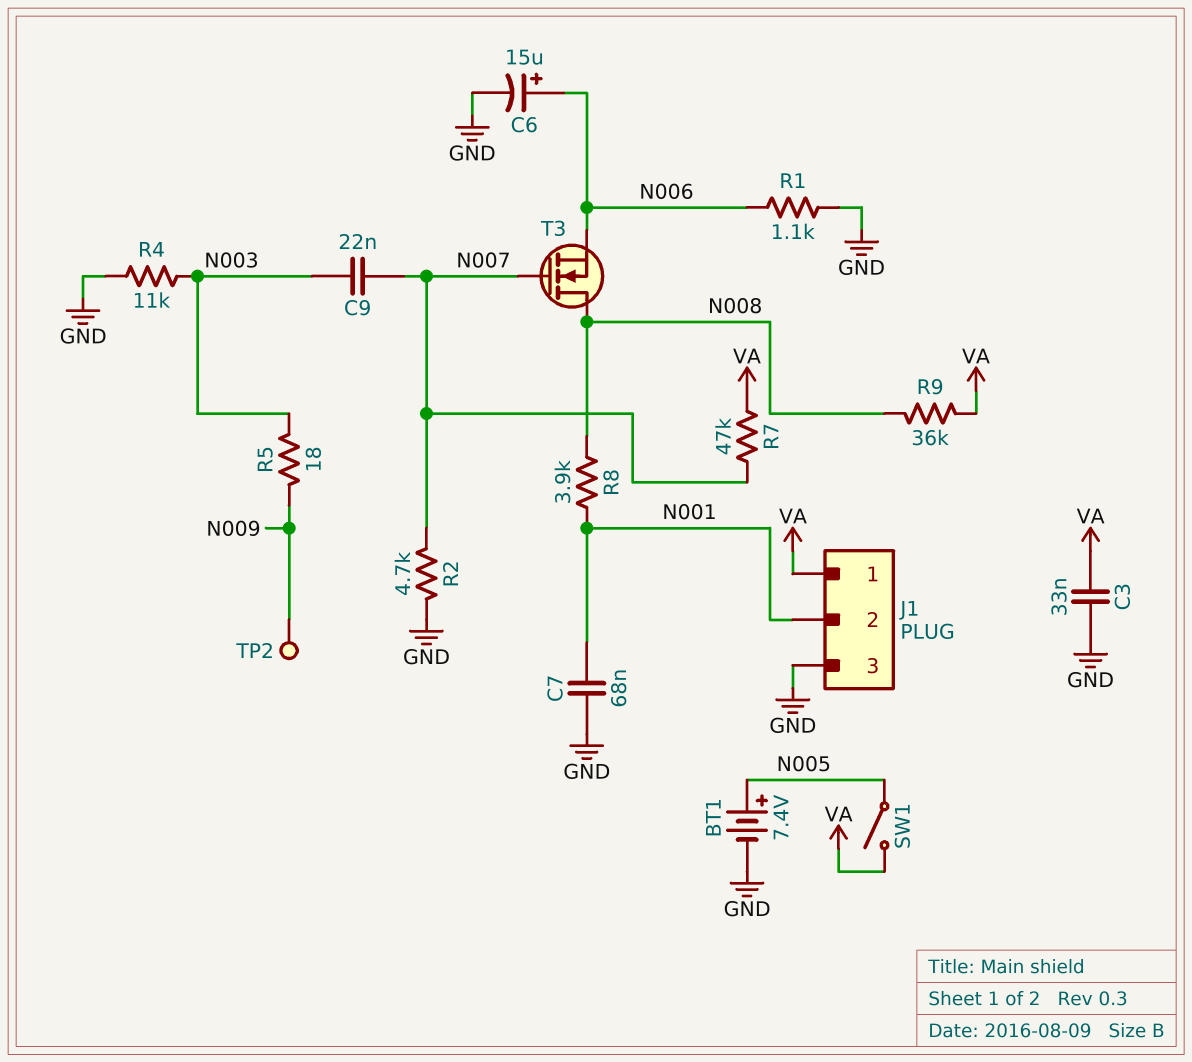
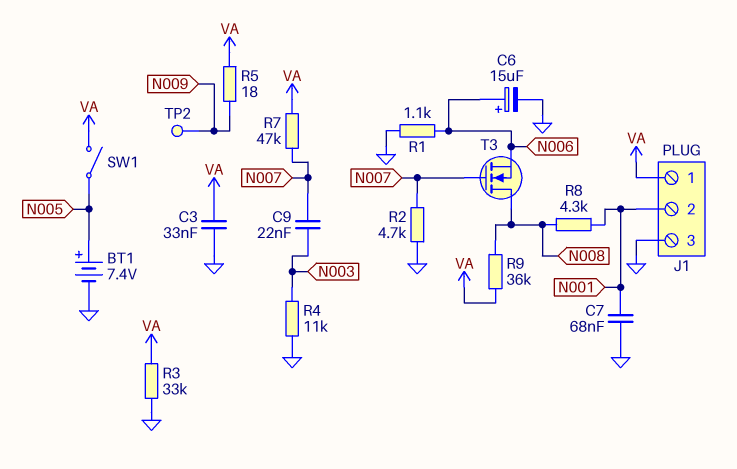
R3: none -> 33k (GND, VA)
R5: 18 (N003, N009) -> 18 (N009, VA)
R8: 3.9k (N001, N008) -> 4.3k (N001, N008)

